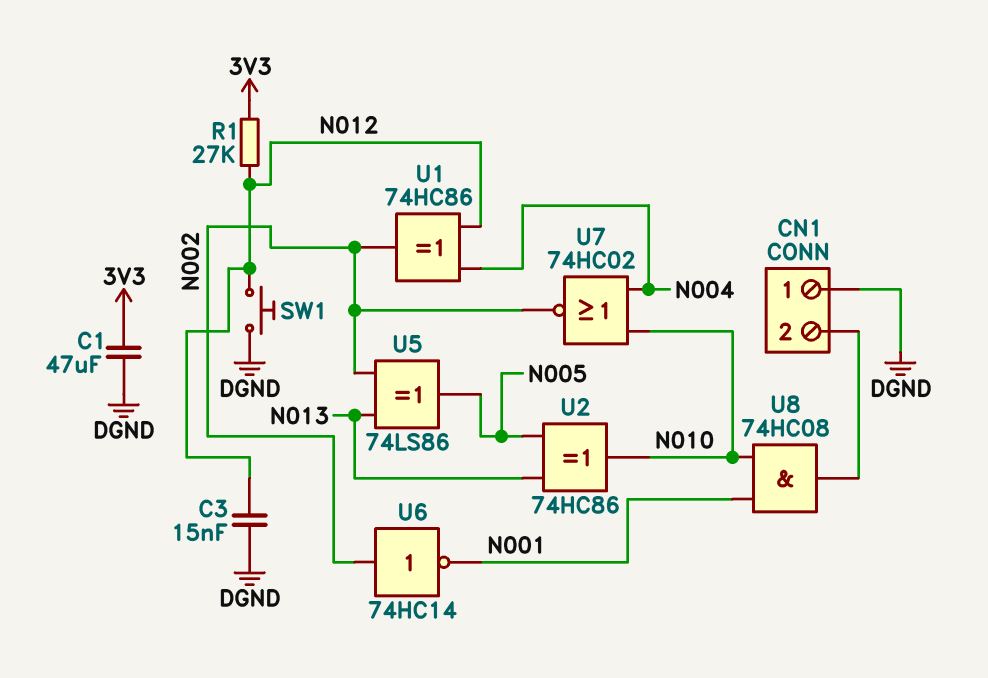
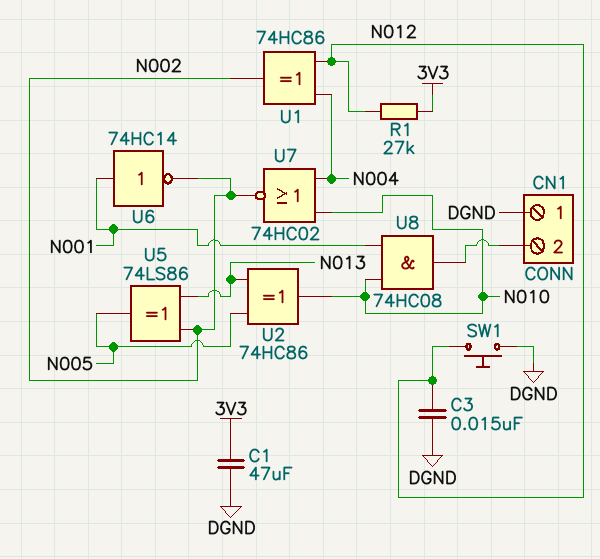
U6: NOT 74HC14 (in N002, out N001) -> NOT 74HC14 (in N001, out N002)

